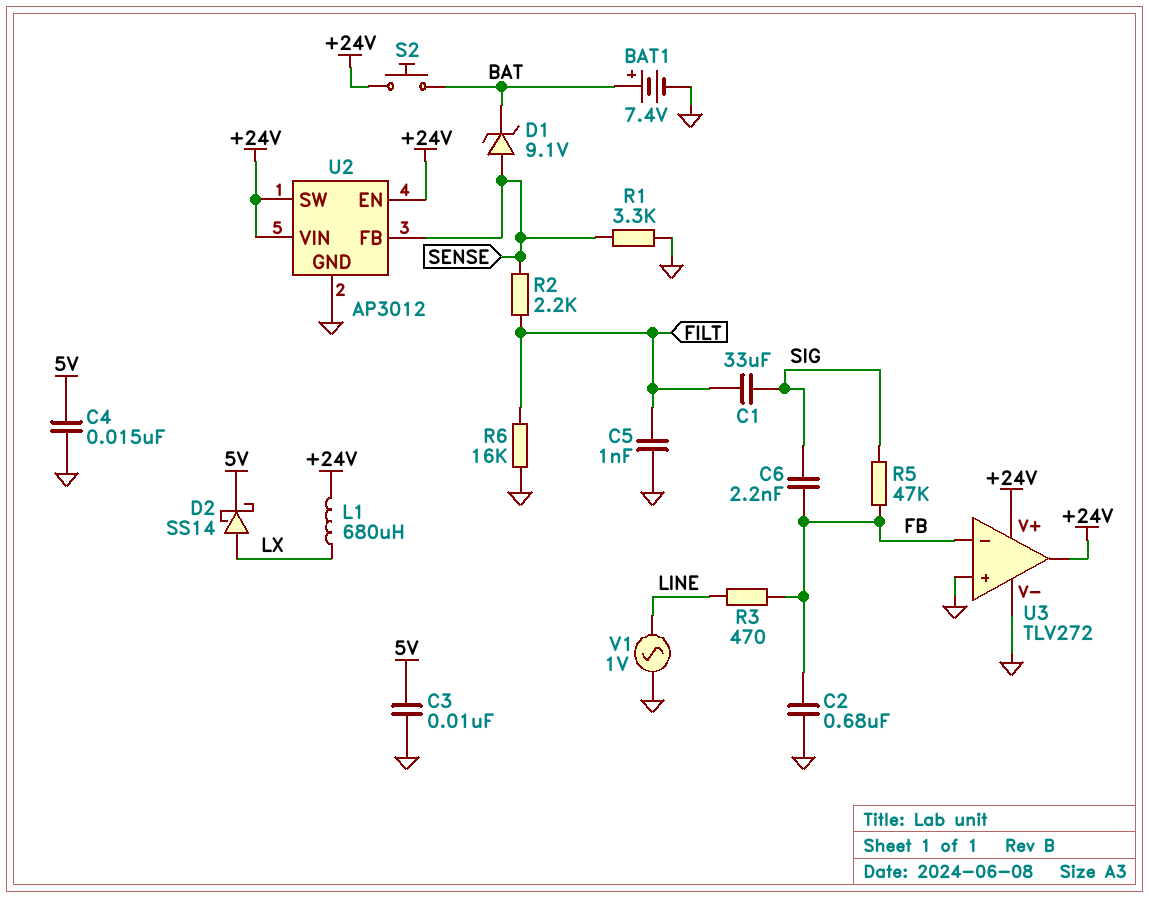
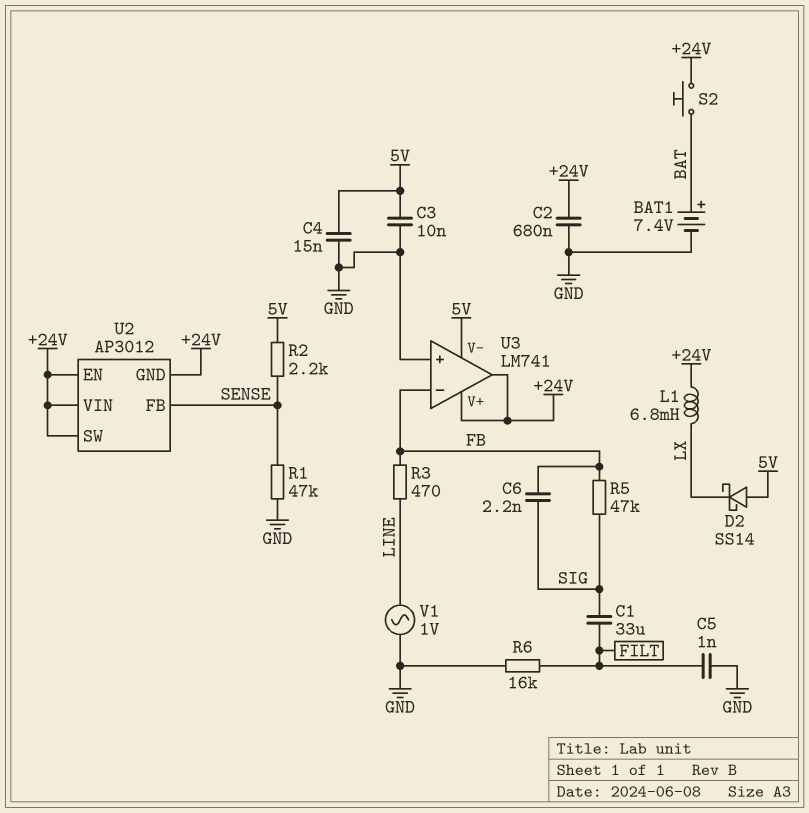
C2: 680nF (FB, GND) -> 680nF (+24V, GND)
D1: zener 9.1V (A SENSE, K BAT) -> none
D2: schottky SS14 (A LX, K 5V) -> schottky SS14 (A 5V, K LX)
L1: 680uH (+24V, LX) -> 6.8mH (+24V, LX)
R1: 3.3k (GND, SENSE) -> 47k (GND, SENSE)
R2: 2.2k (FILT, SENSE) -> 2.2k (5V, SENSE)
U2 pin GND: GND -> +24V
U3: TLV272 -> LM741
U3 pin V-: GND -> 5V

